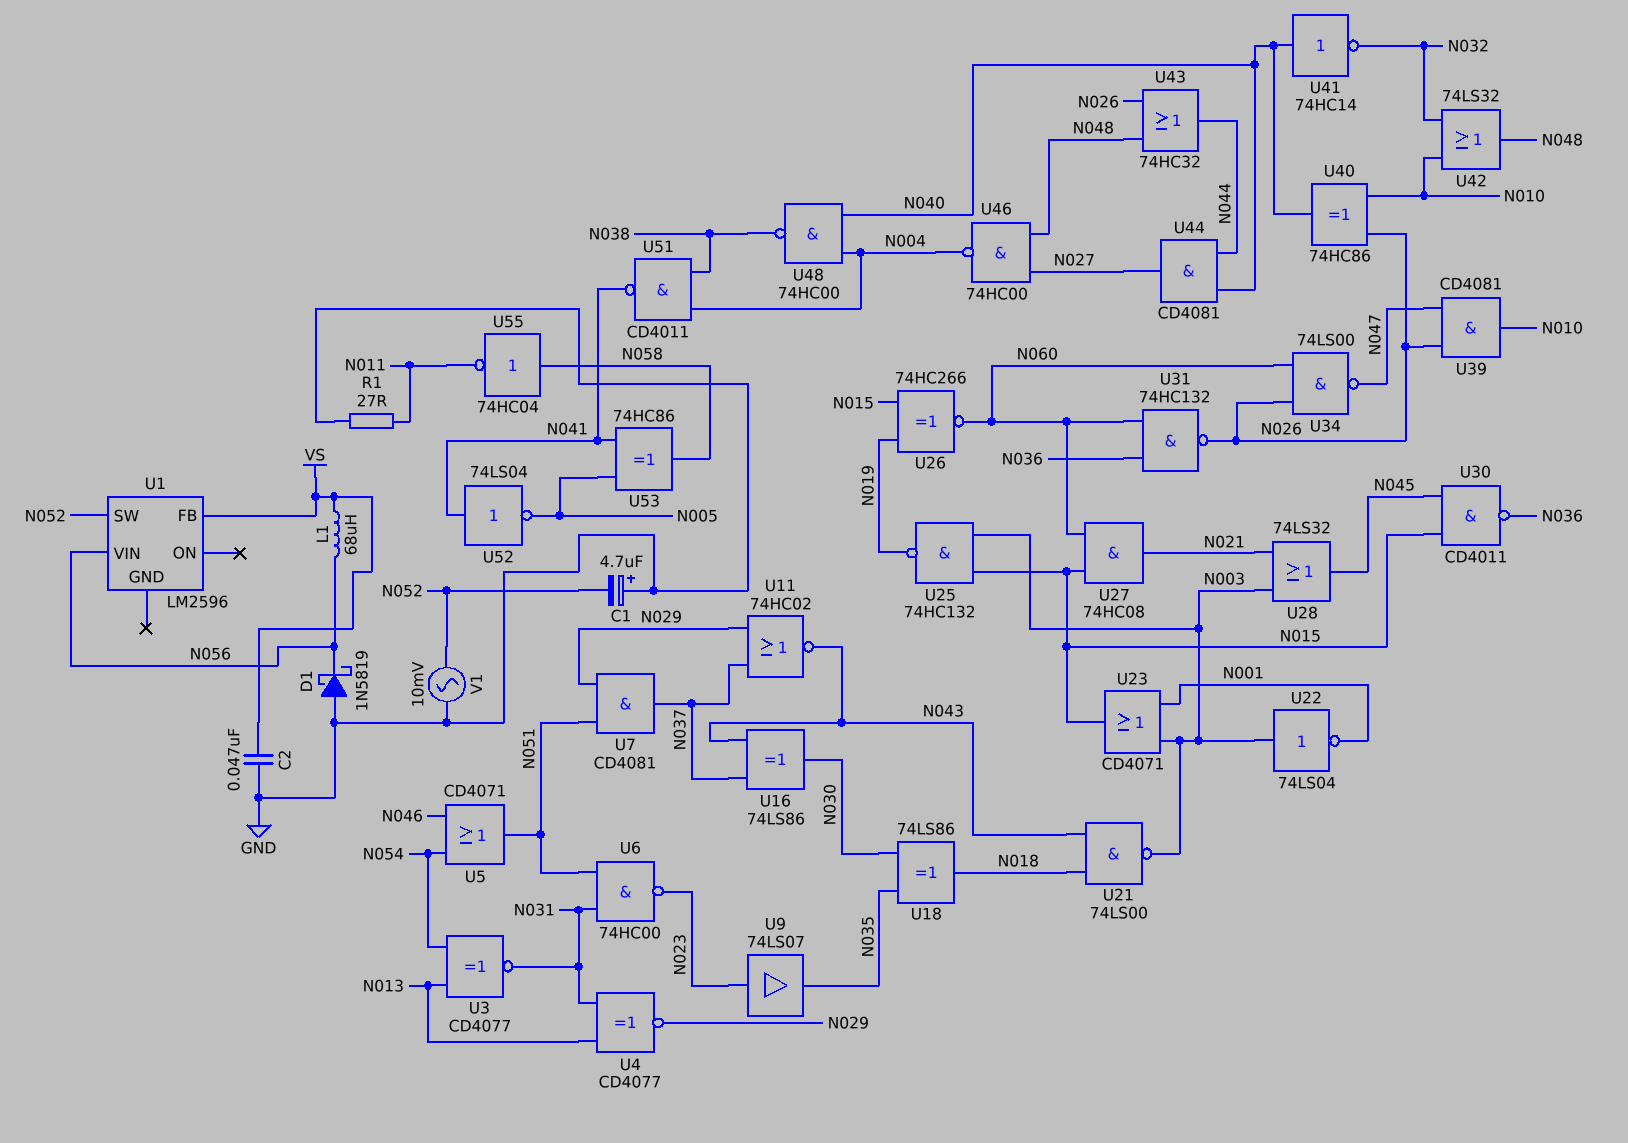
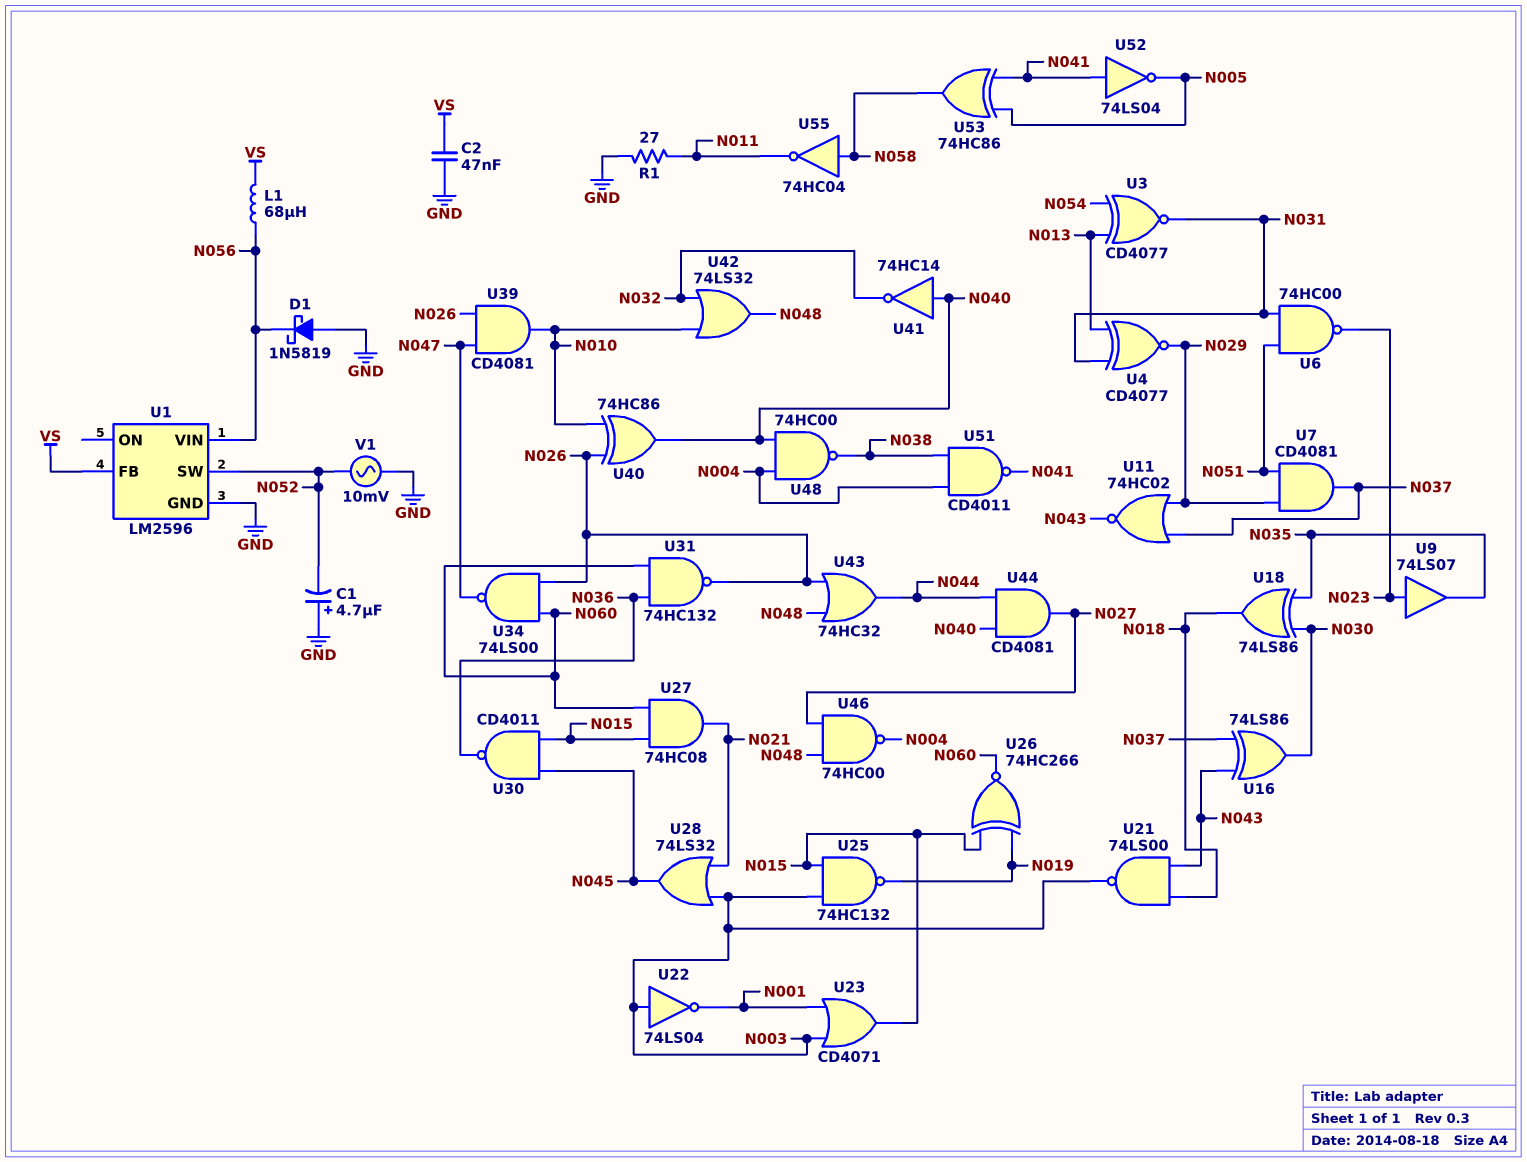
U1 pin GND: none -> GND
U5: OR CD4071 (in N046, in N054, out N051) -> none

